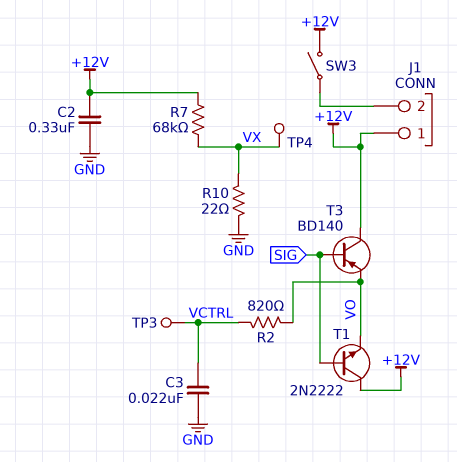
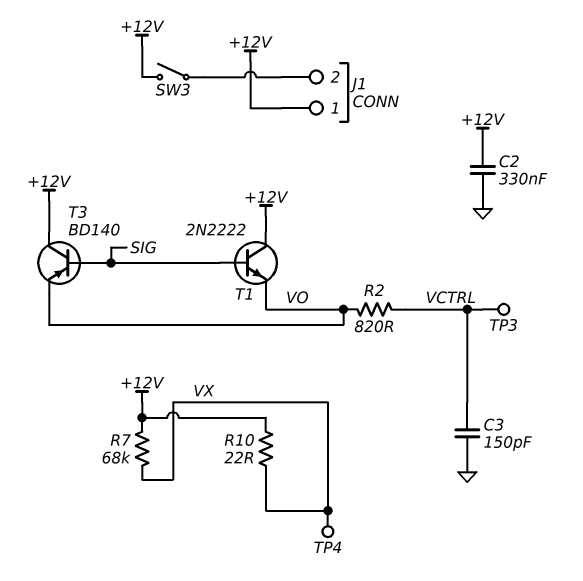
C3: 22nF (GND, VCTRL) -> 150pF (GND, VCTRL)
R10: 22 (GND, VX) -> 22 (+12V, VX)

